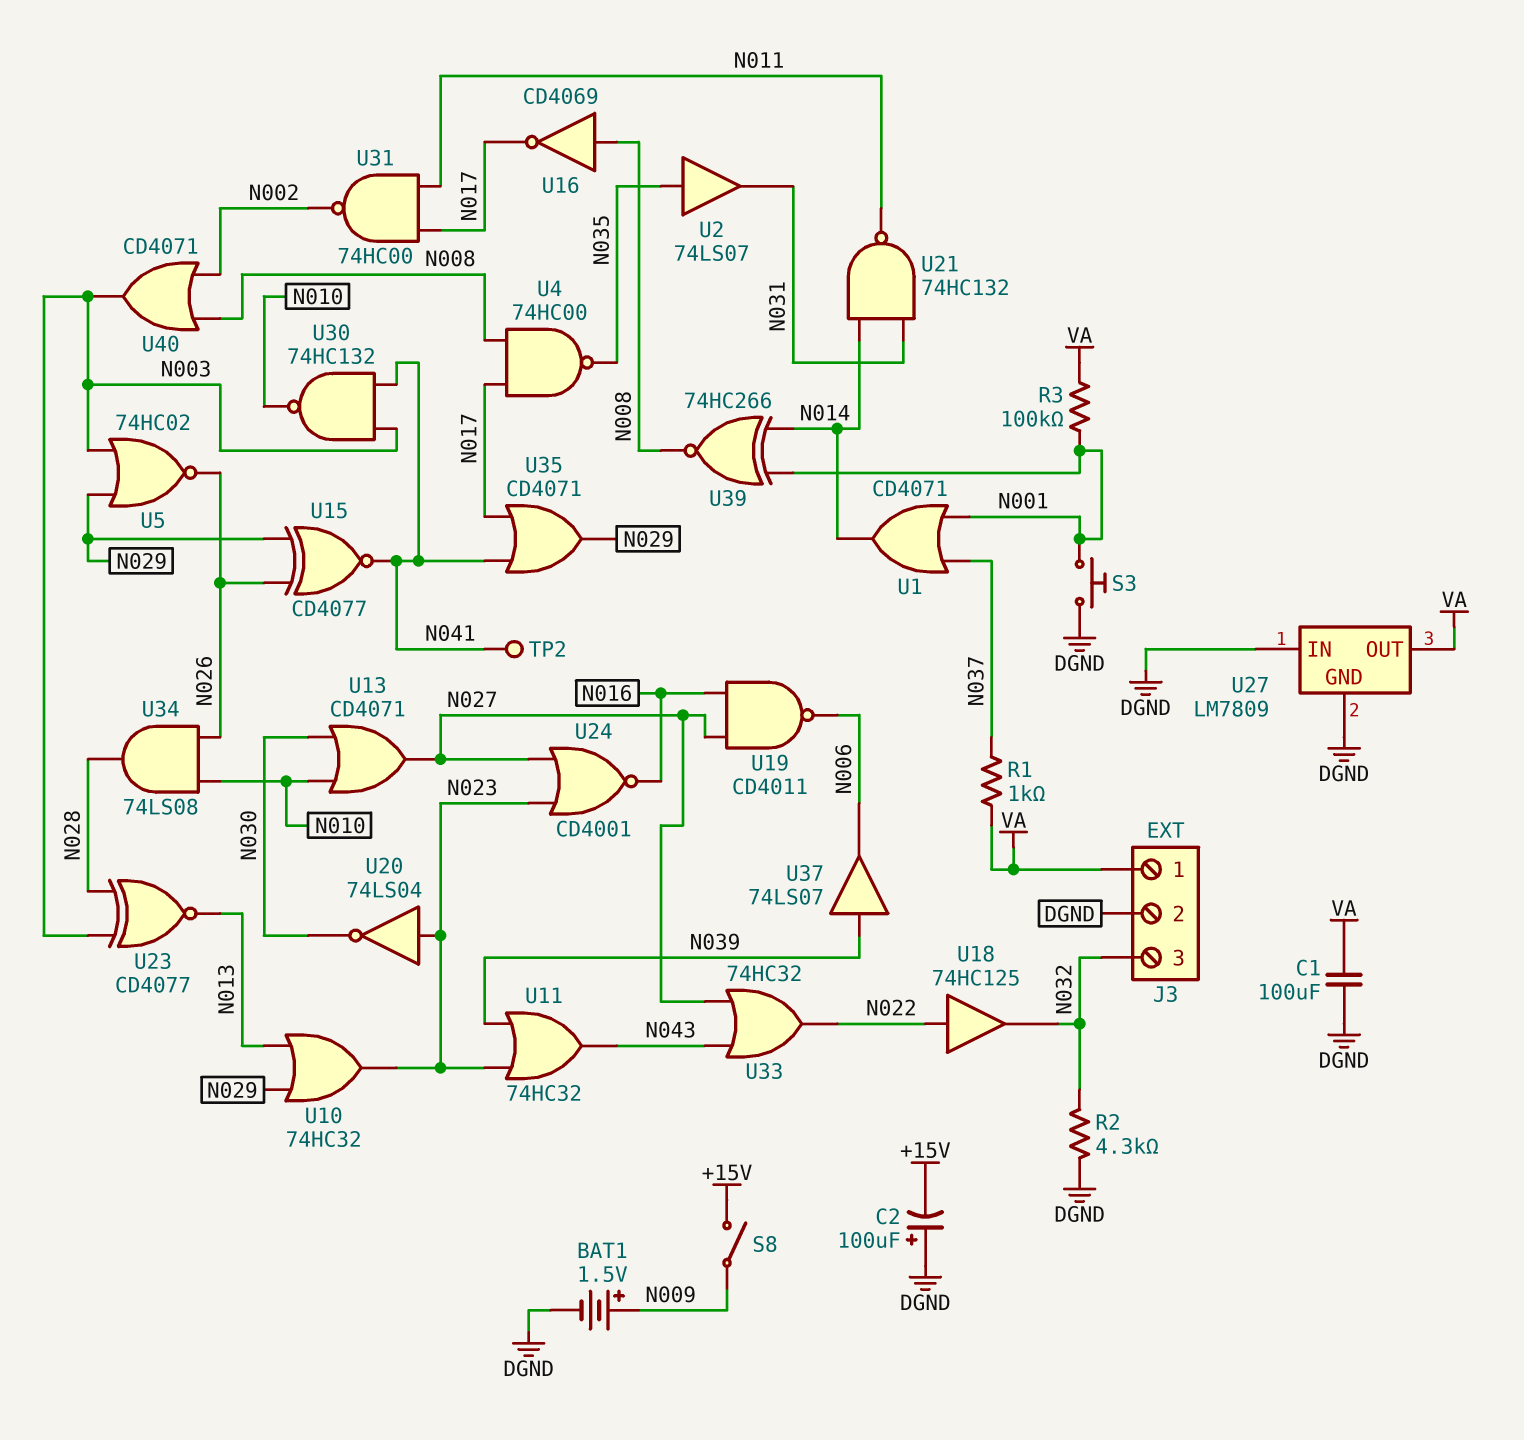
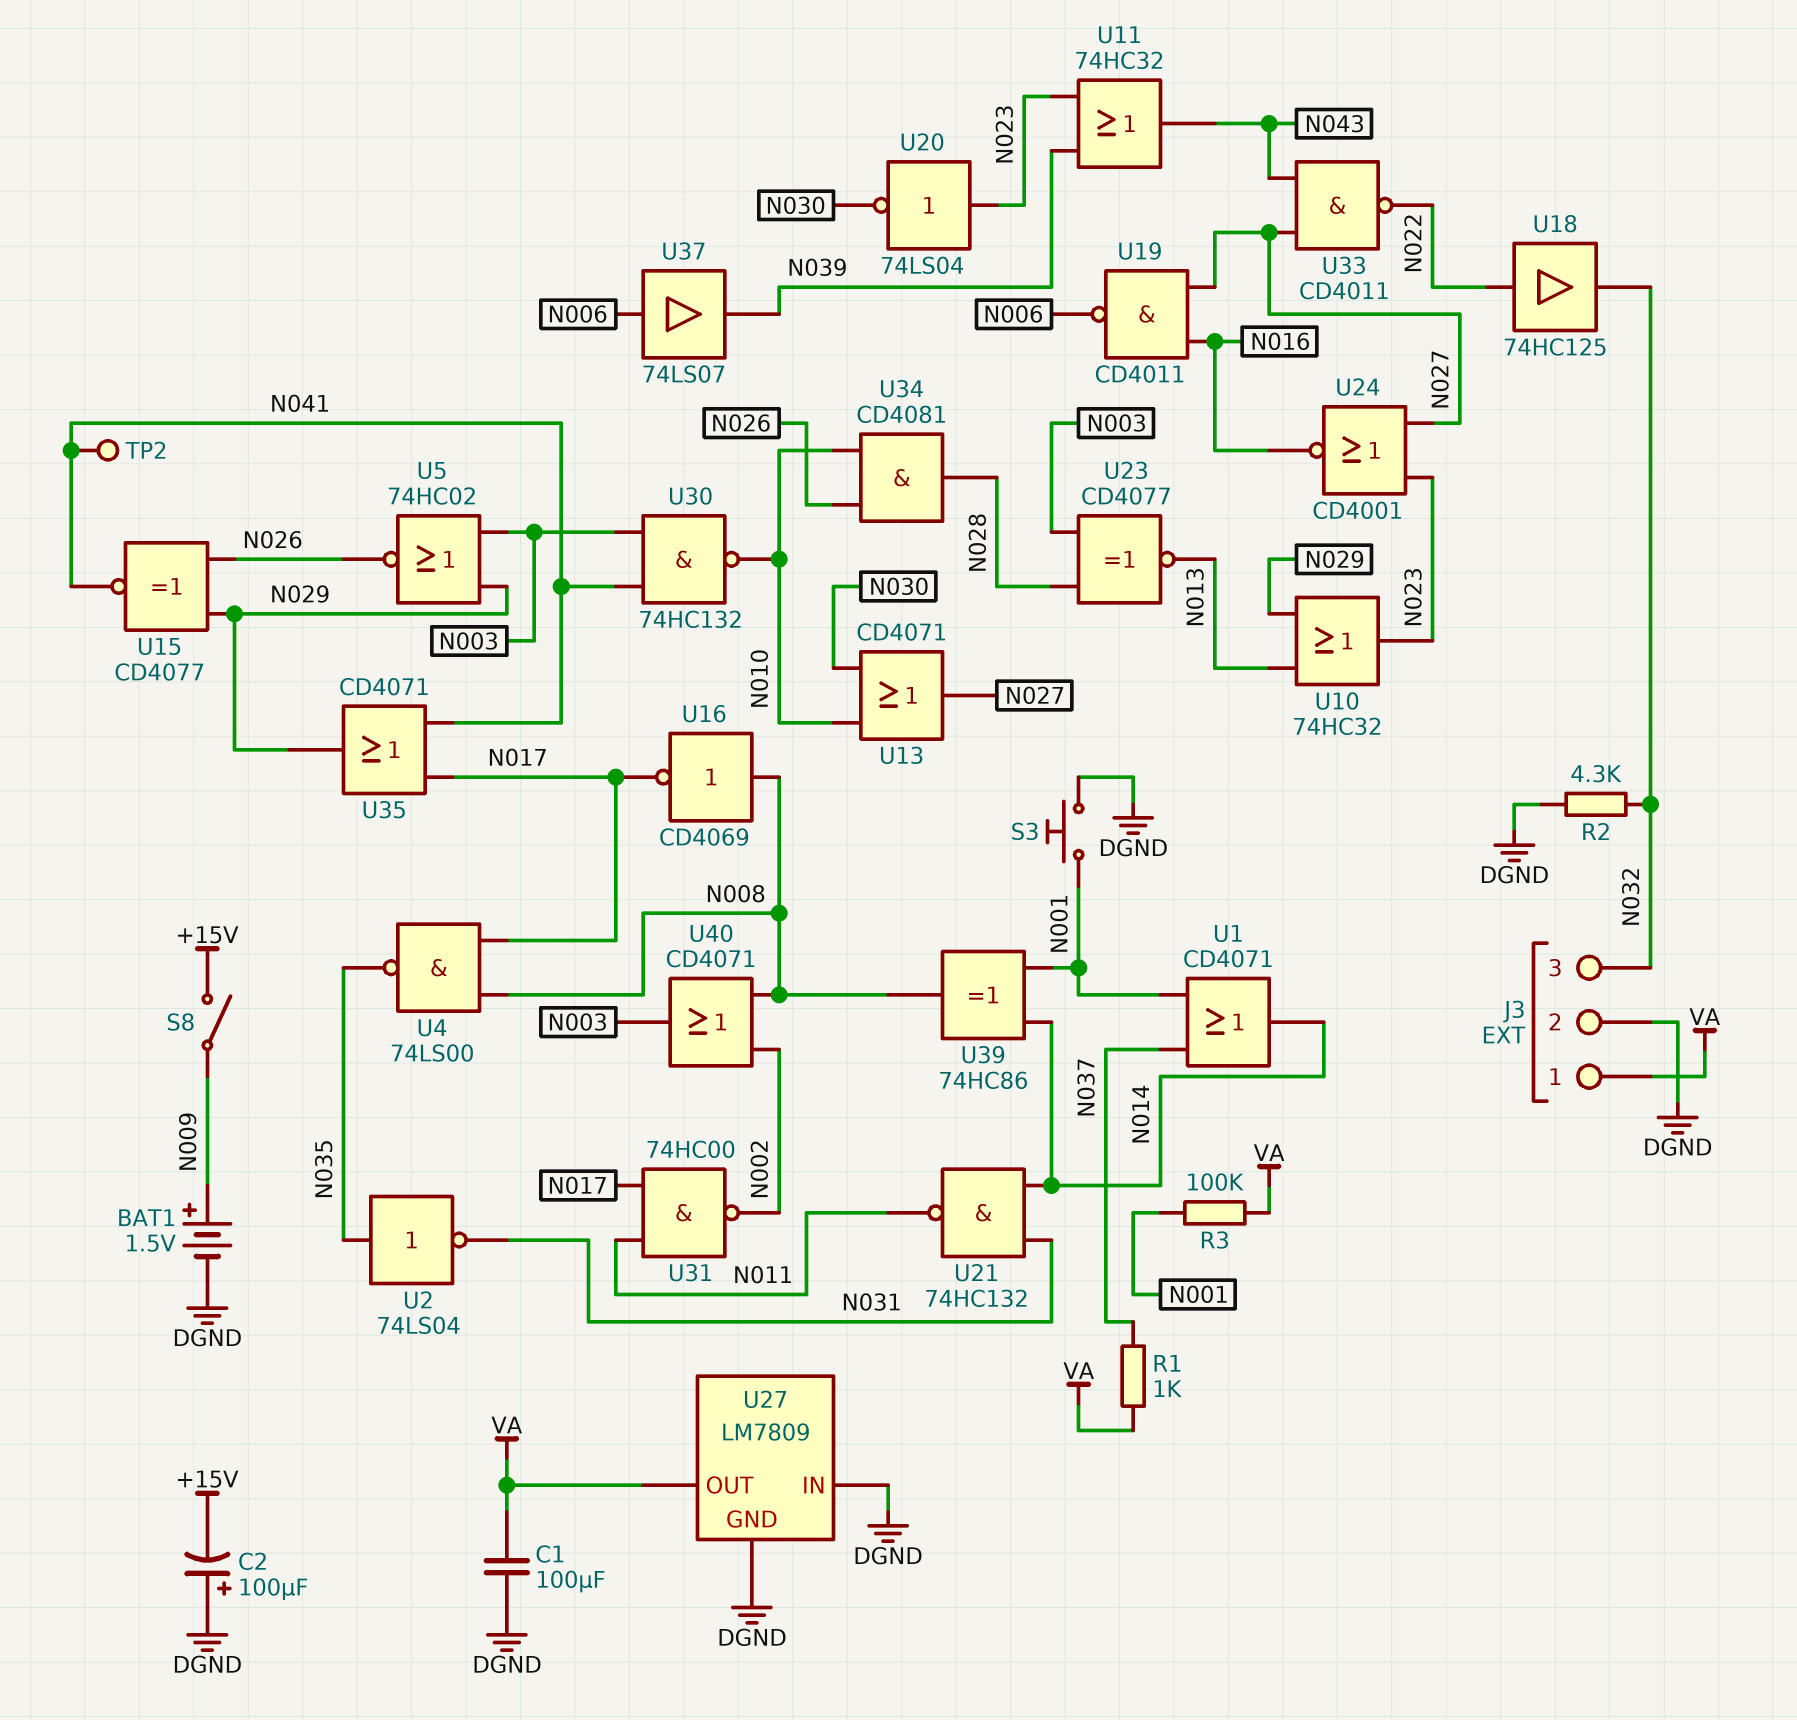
U2: buffer 74LS07 (in N035, out N031) -> NOT 74LS04 (in N035, out N031)
U4: NAND 74HC00 (in N008, in N017, out N035) -> NAND 74LS00 (in N008, in N017, out N035)
U33: OR 74HC32 (in N027, in N043, out N022) -> NAND CD4011 (in N027, in N043, out N022)
U34: AND 74LS08 (in N010, in N026, out N028) -> AND CD4081 (in N010, in N026, out N028)
U37: buffer 74LS07 (in N039, out N006) -> buffer 74LS07 (in N006, out N039)
U39: XNOR 74HC266 (in N001, in N014, out N008) -> XOR 74HC86 (in N001, in N014, out N008)

